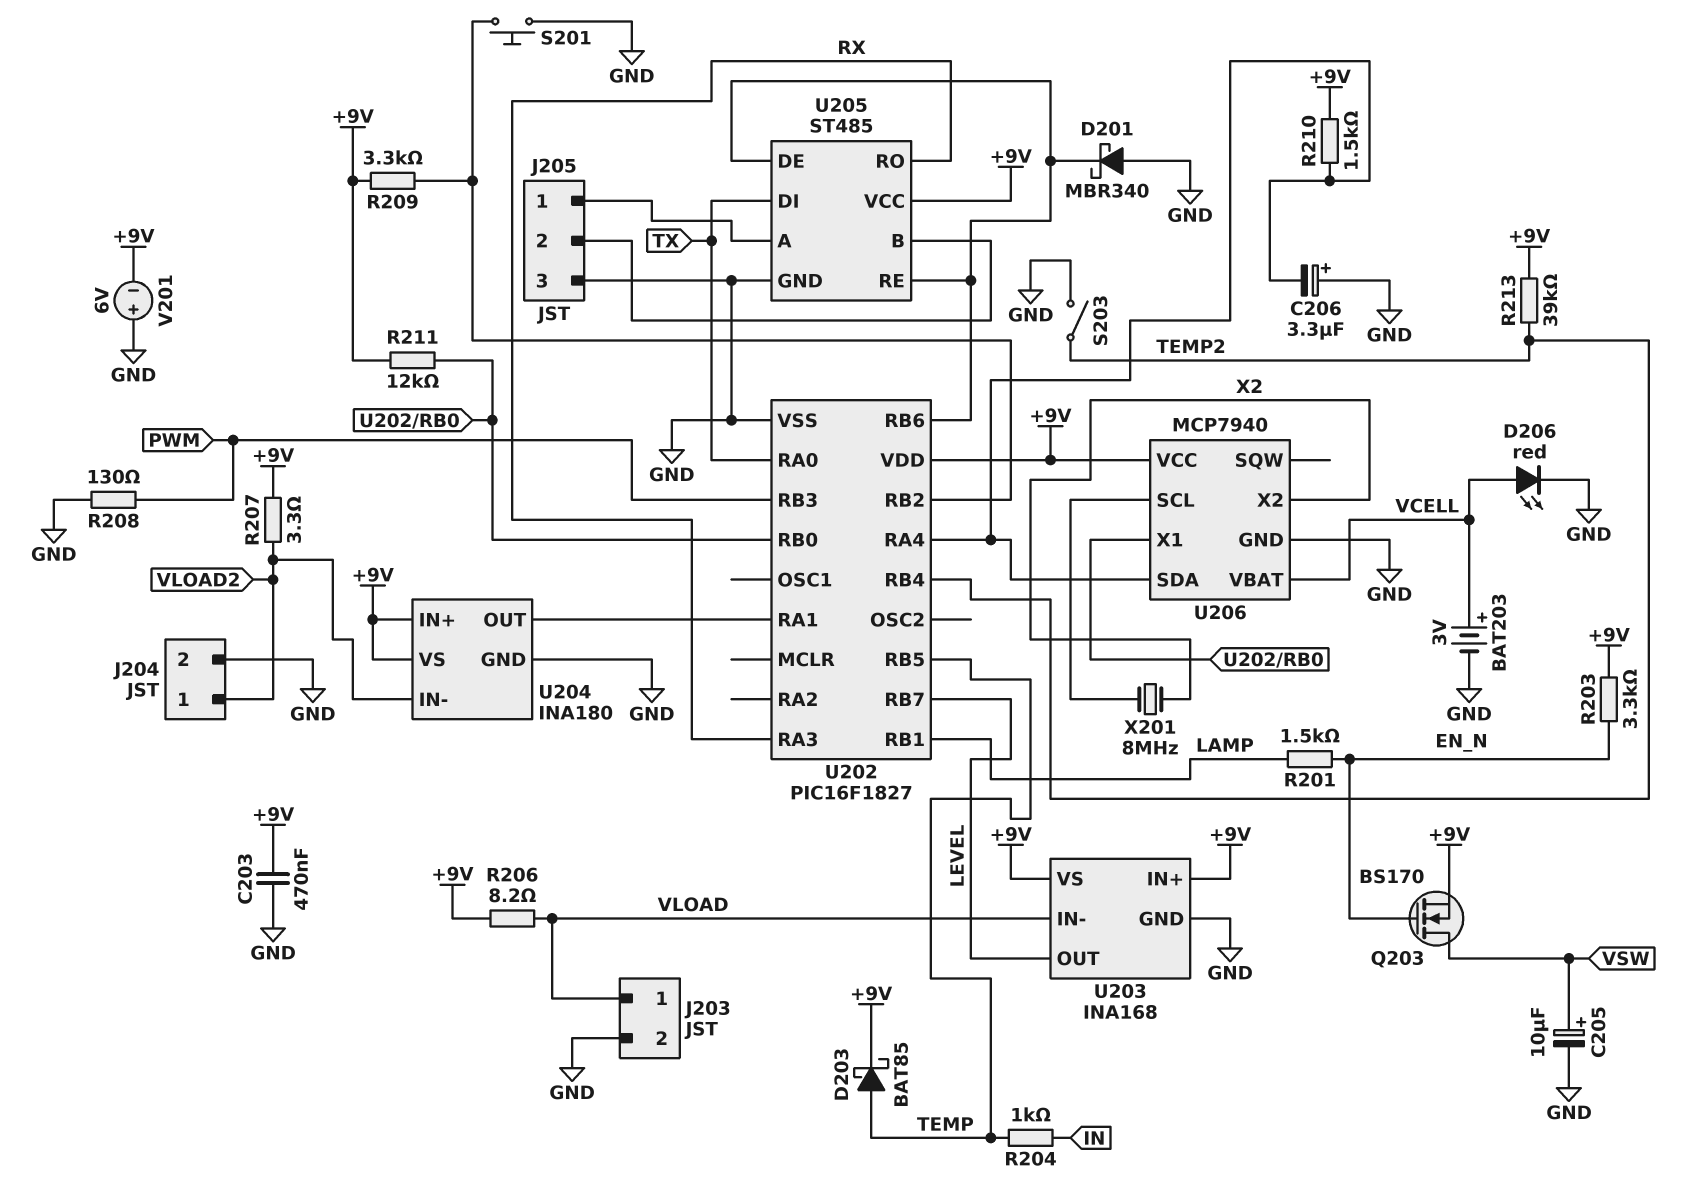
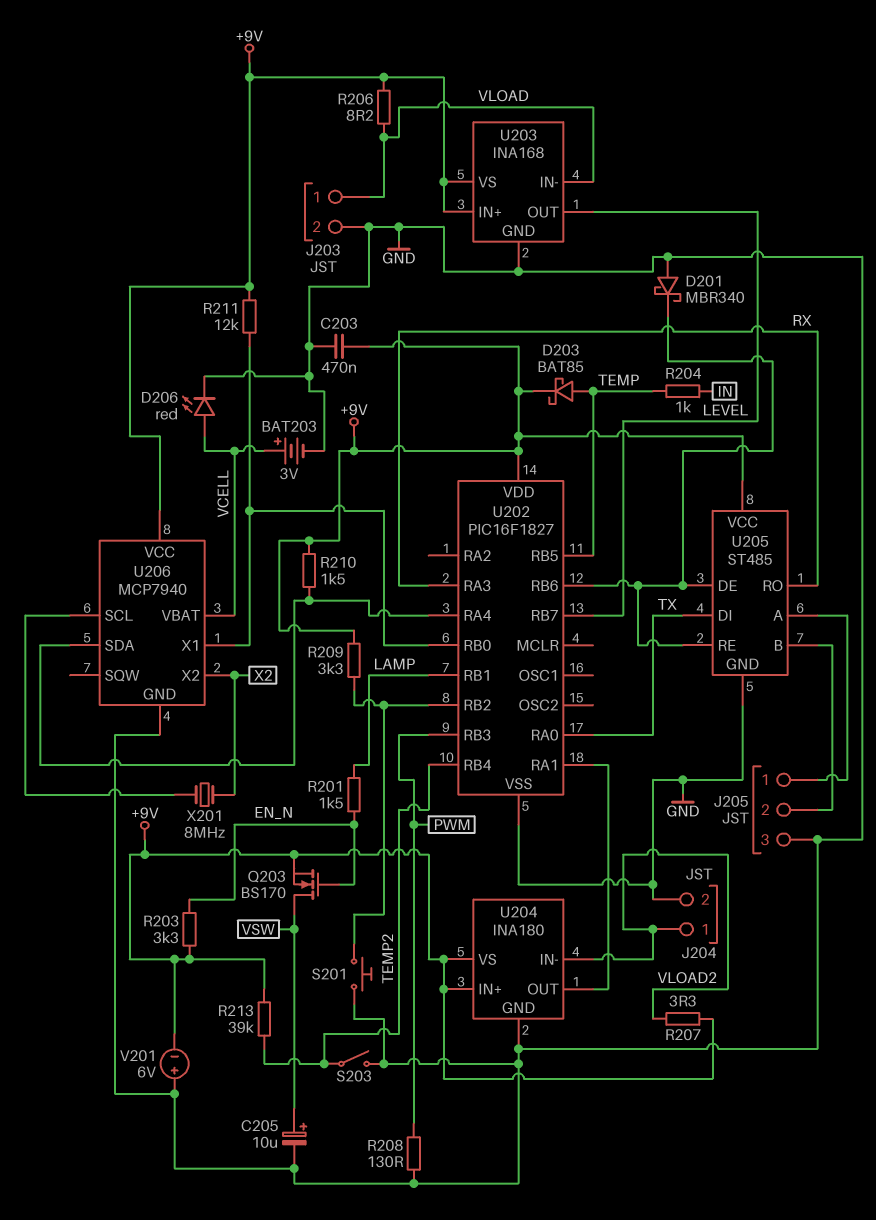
C206: 3.3uF (plus GND, minus U202/RA4) -> none

